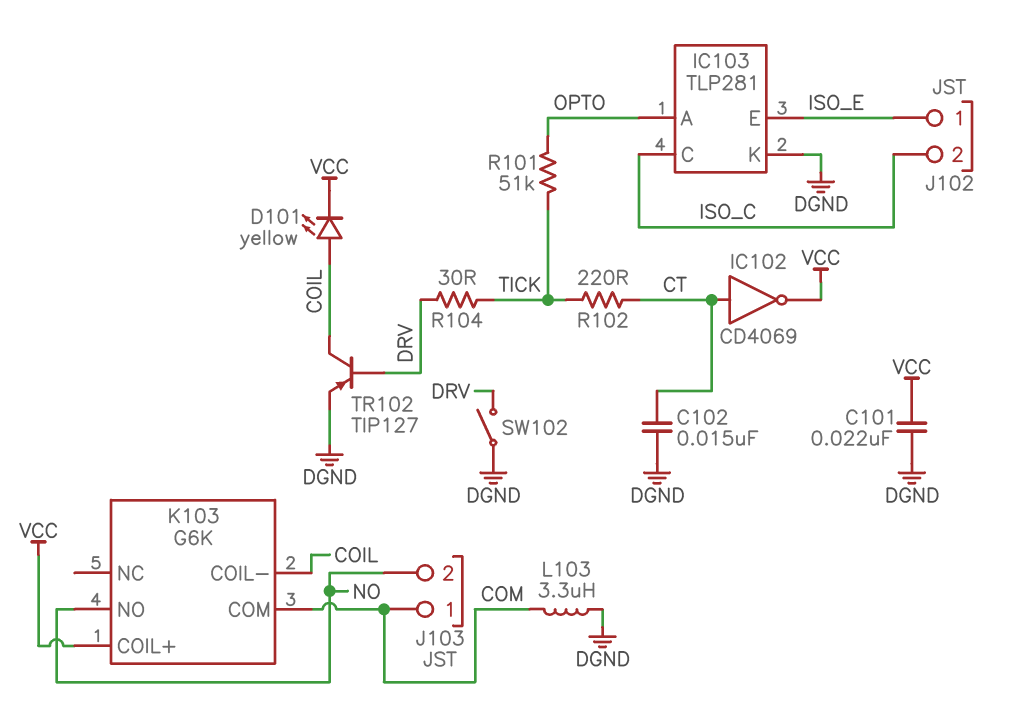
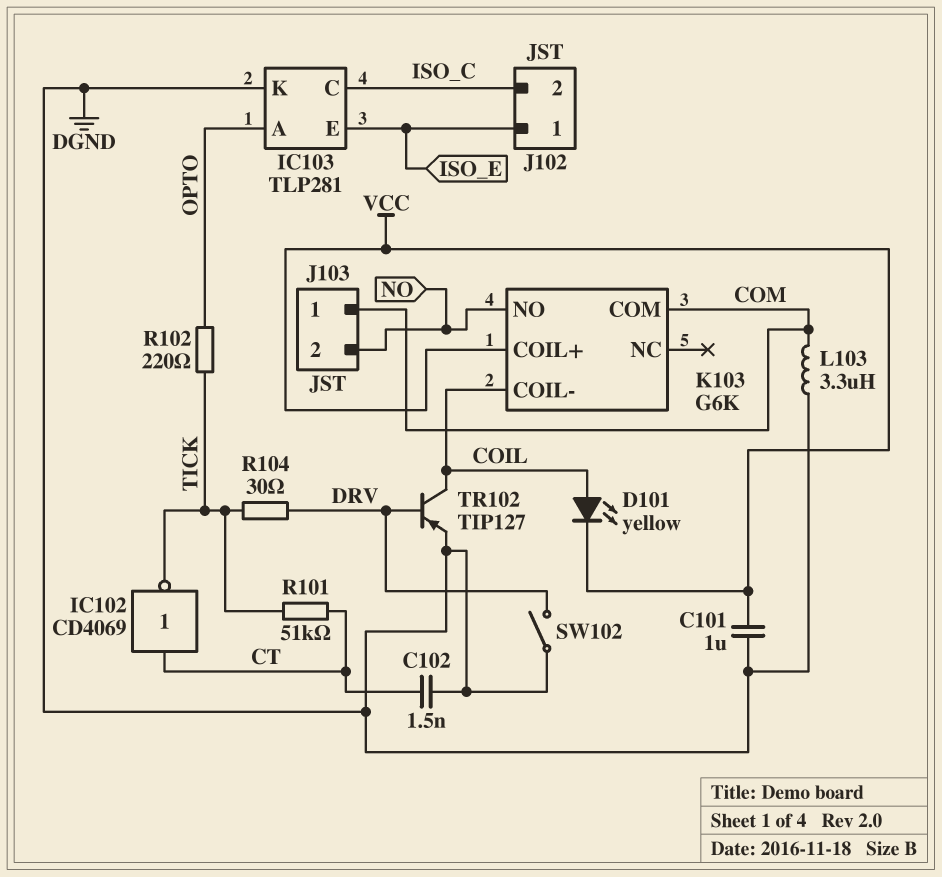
C101: 22nF (DGND, VCC) -> 1uF (DGND, VCC)
C102: 15nF (CT, DGND) -> 1.5nF (CT, DGND)
IC102: NOT CD4069 (in CT, out VCC) -> NOT CD4069 (in CT, out TICK)
R101: 51k (OPTO, TICK) -> 51k (CT, TICK)
R102: 220 (CT, TICK) -> 220 (OPTO, TICK)

